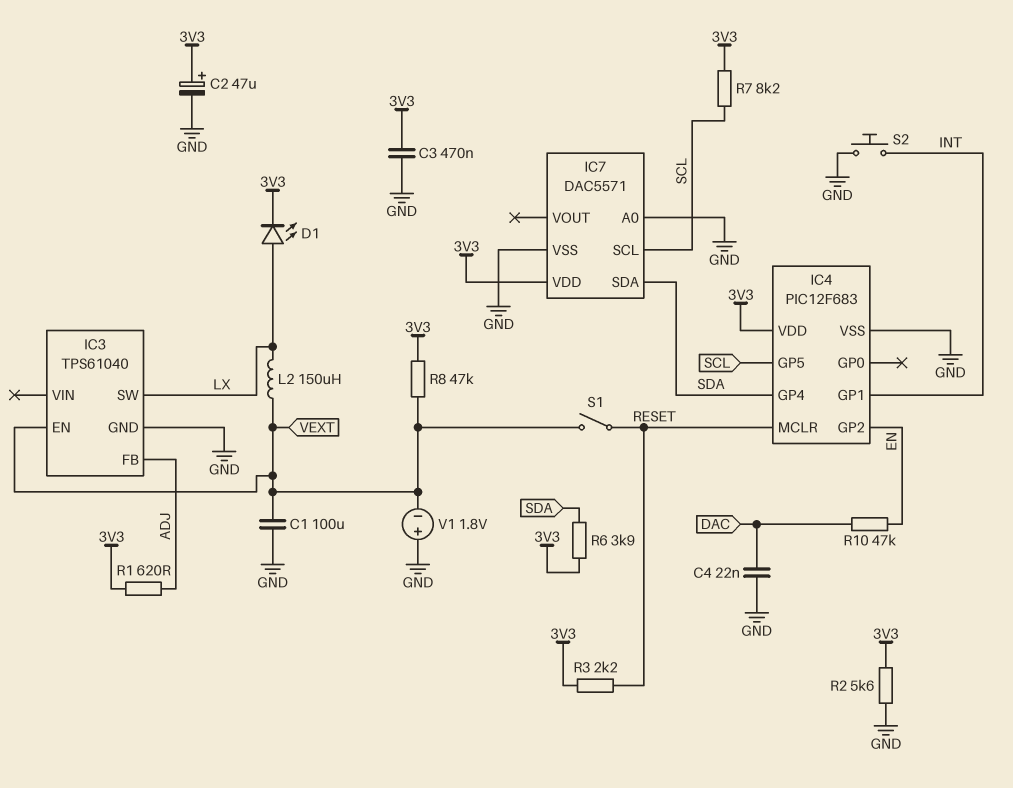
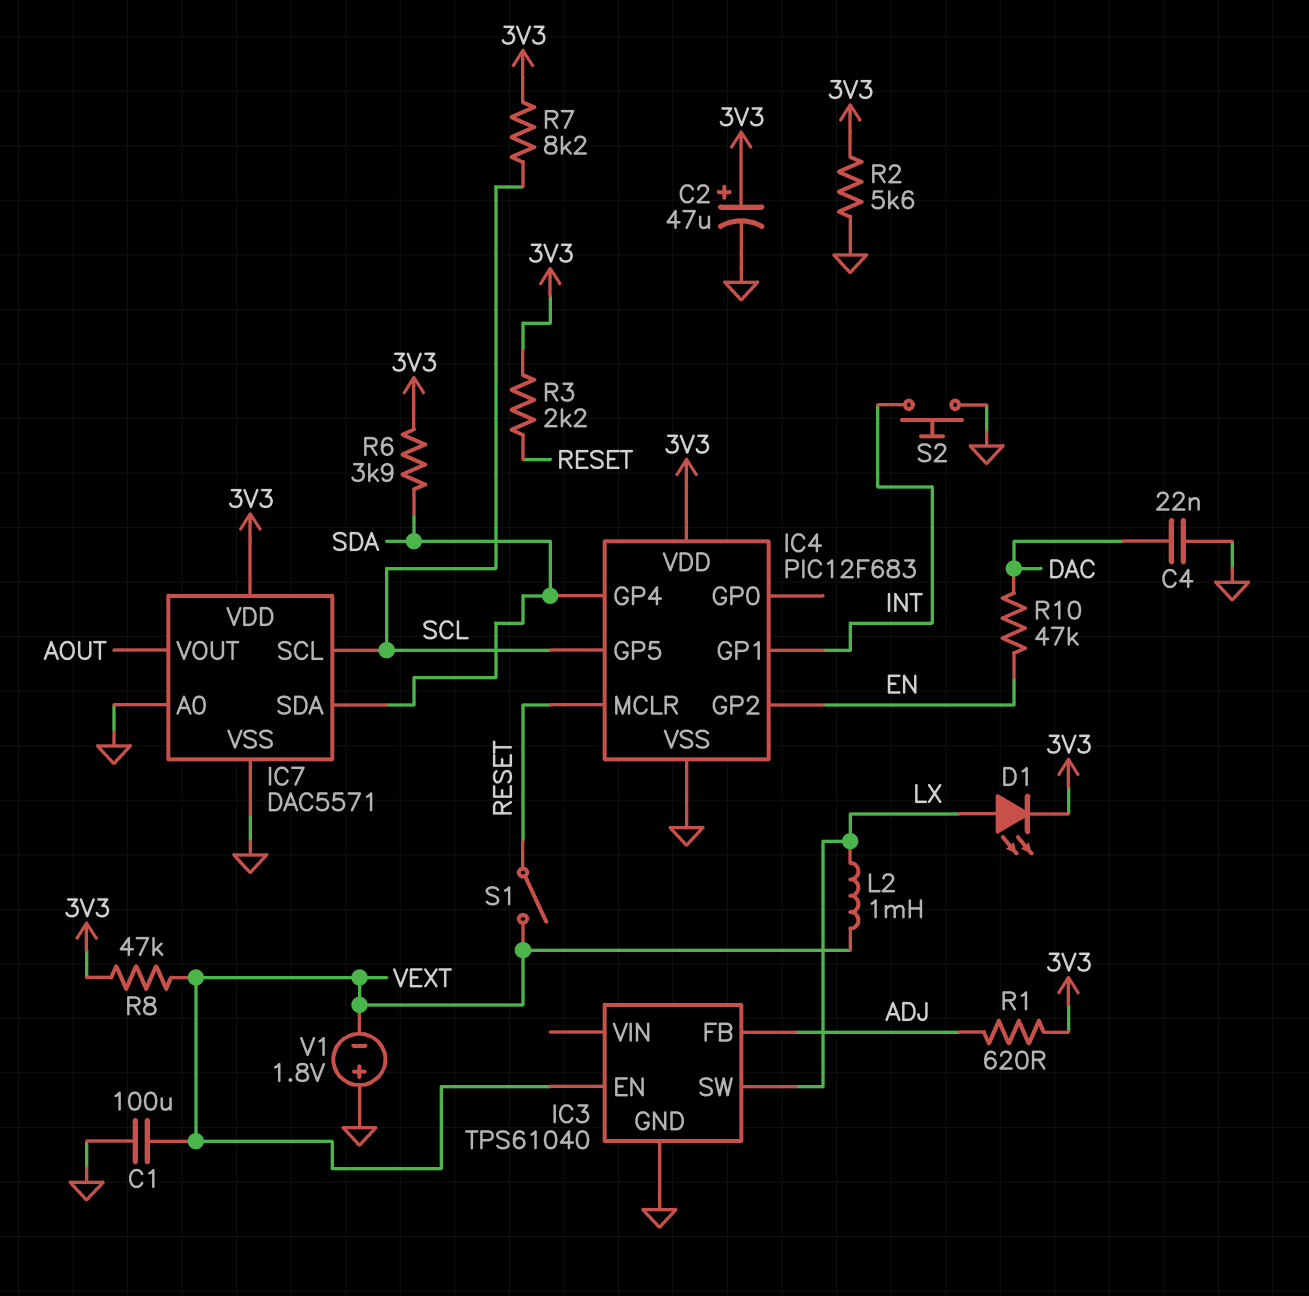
C3: 470nF (3V3, GND) -> none
IC7 pin VOUT: none -> AOUT
L2: 150uH (LX, VEXT) -> 1mH (LX, VEXT)

